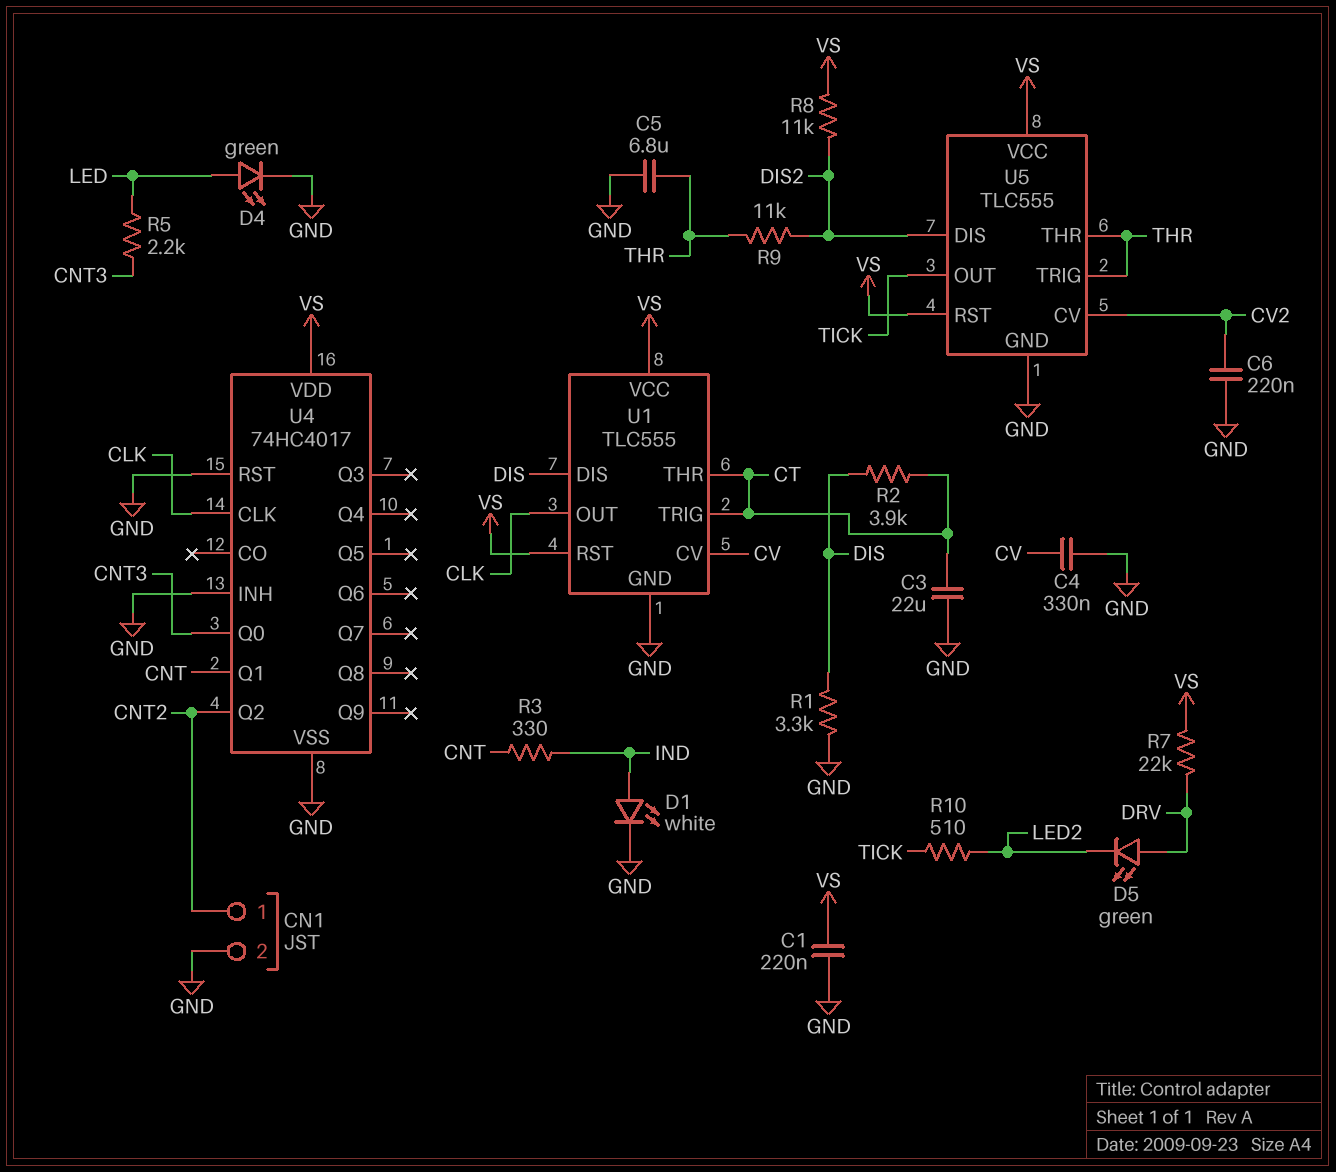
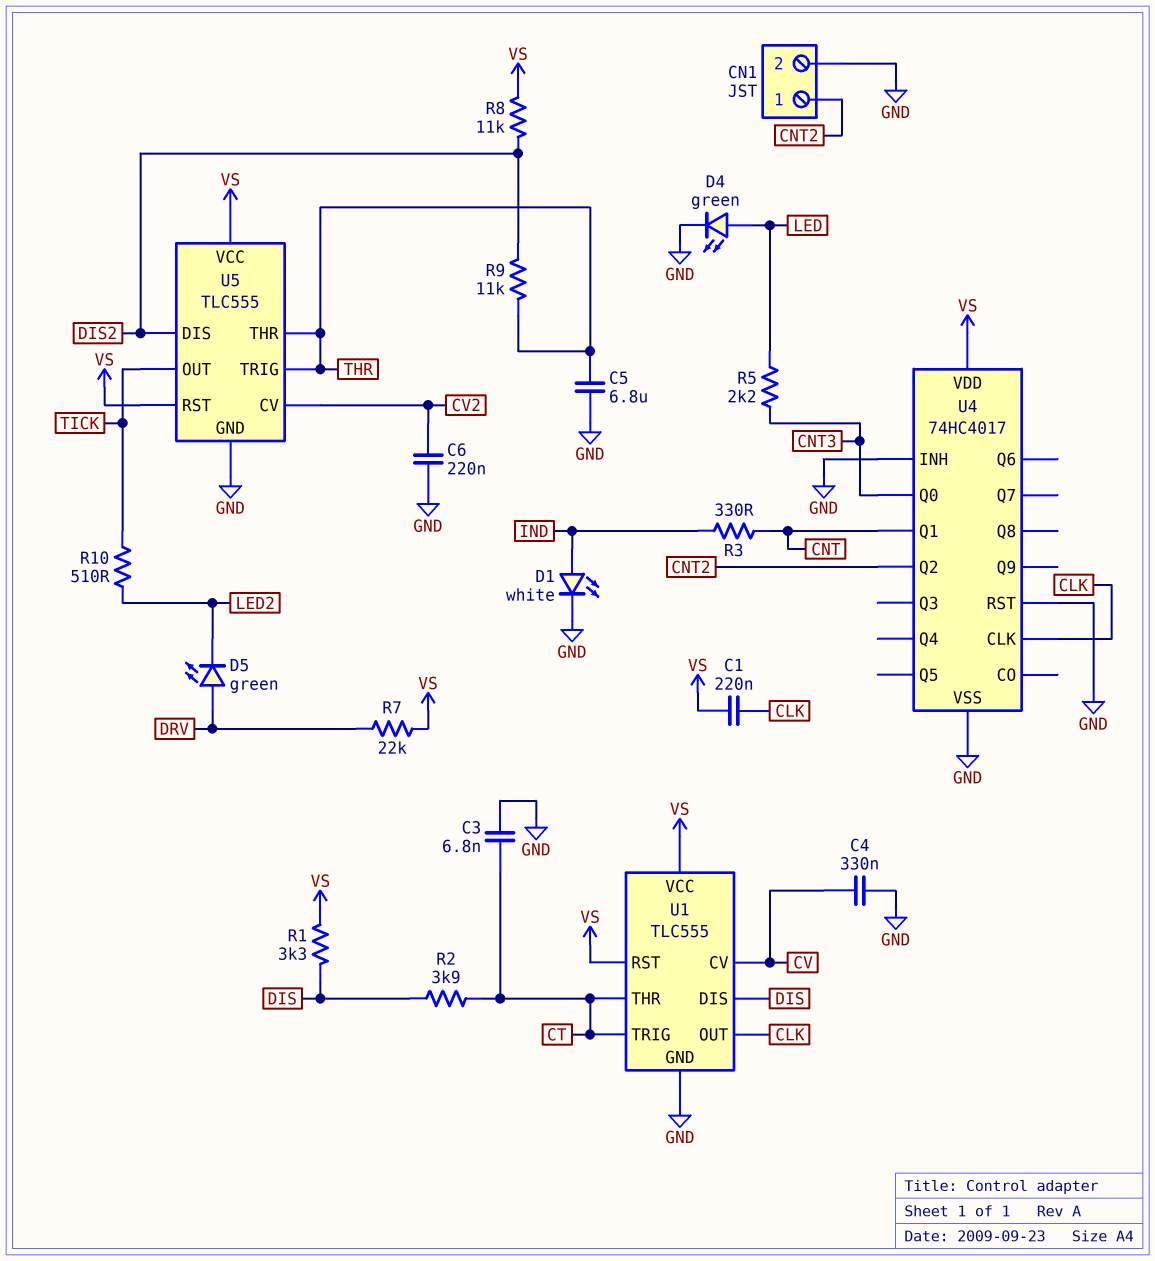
C1: 220nF (GND, VS) -> 220nF (CLK, VS)
C3: 22uF (CT, GND) -> 6.8nF (CT, GND)
R1: 3.3k (DIS, GND) -> 3.3k (DIS, VS)

